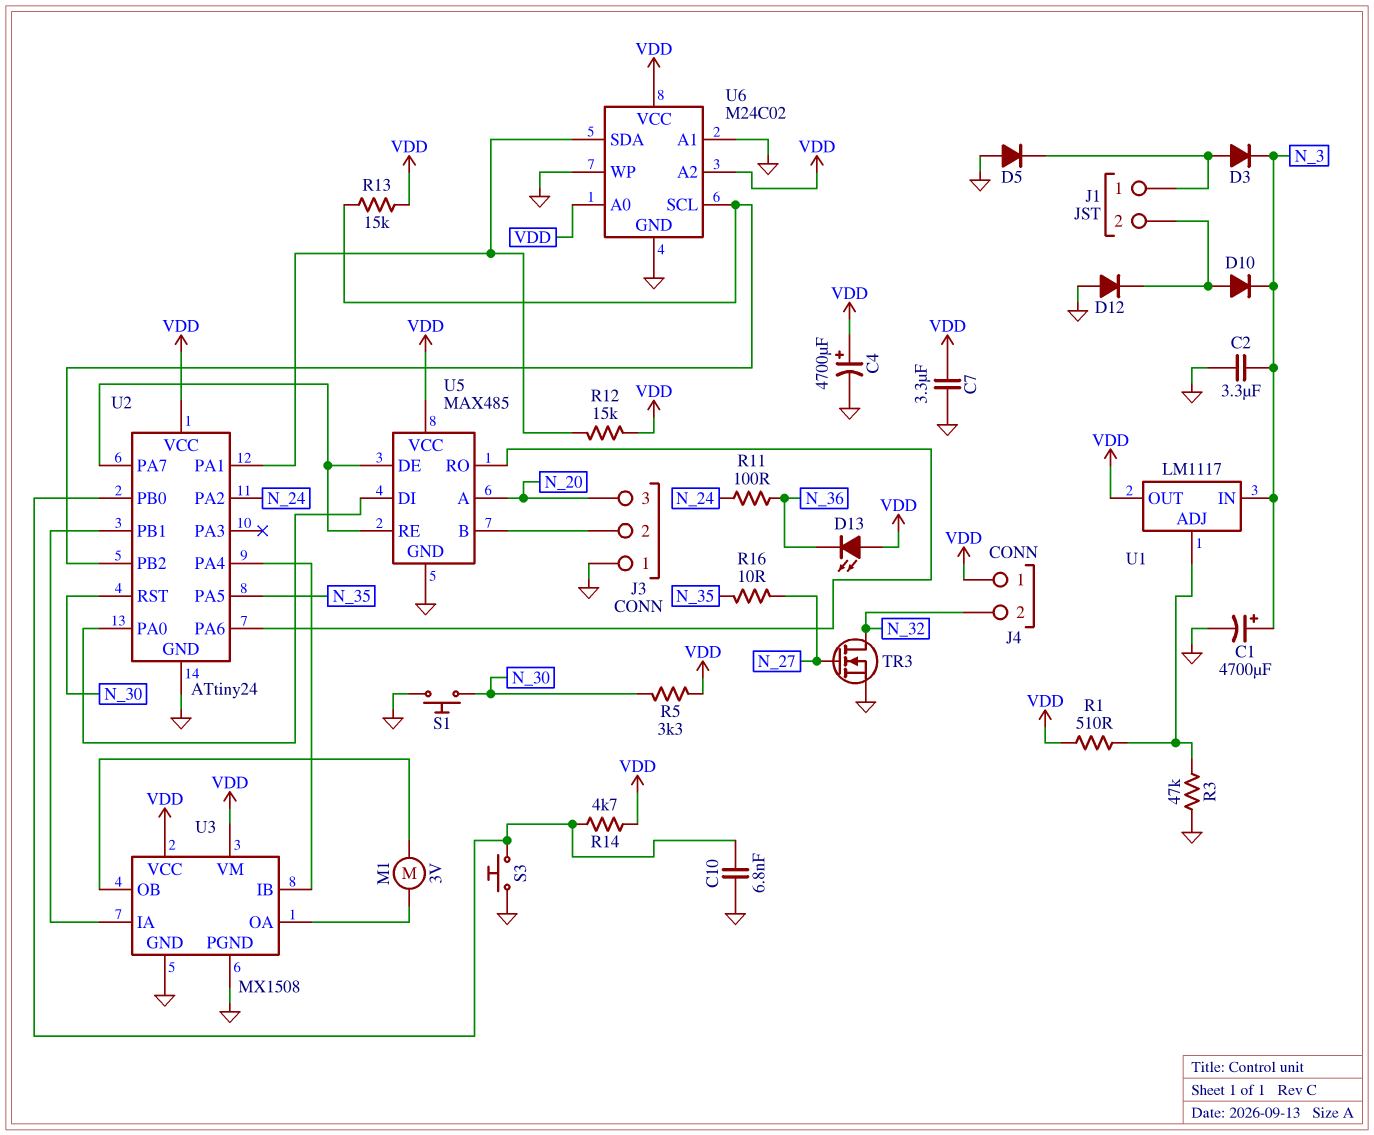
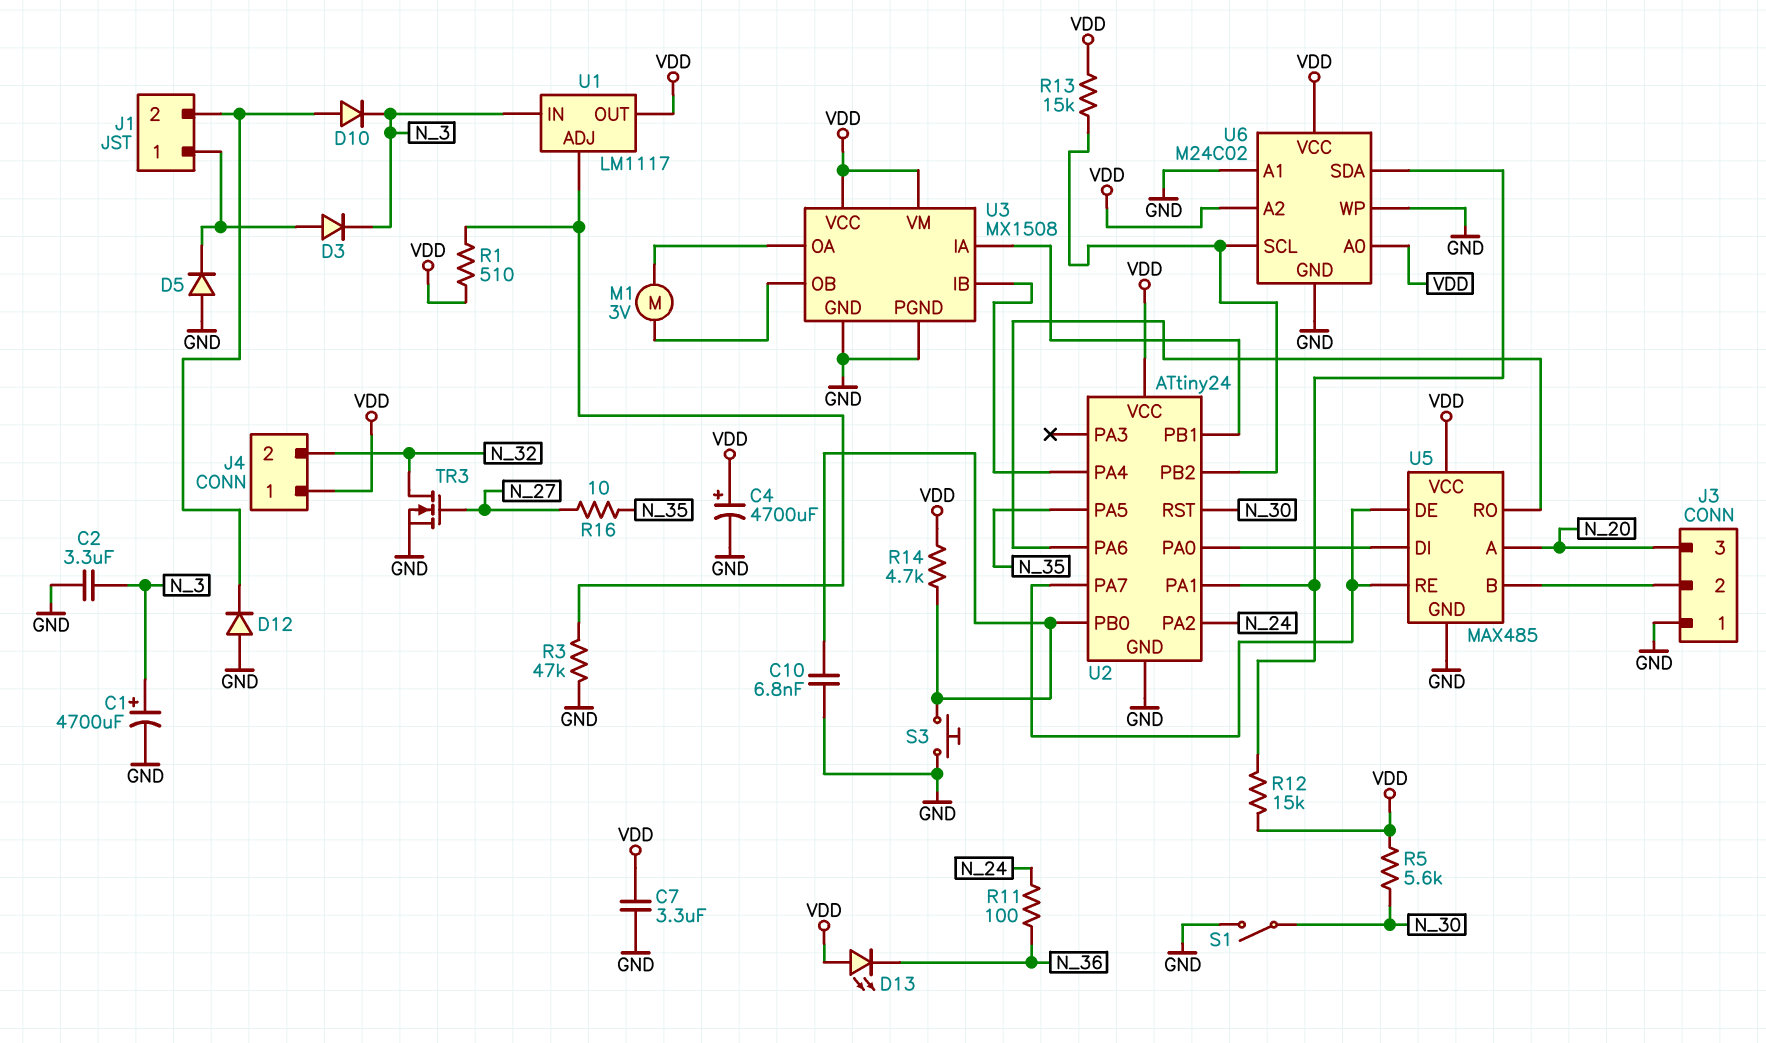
R5: 3.3k (N_30, VDD) -> 5.6k (N_30, VDD)
S1: button (GND, N_30) -> switch (GND, N_30)

